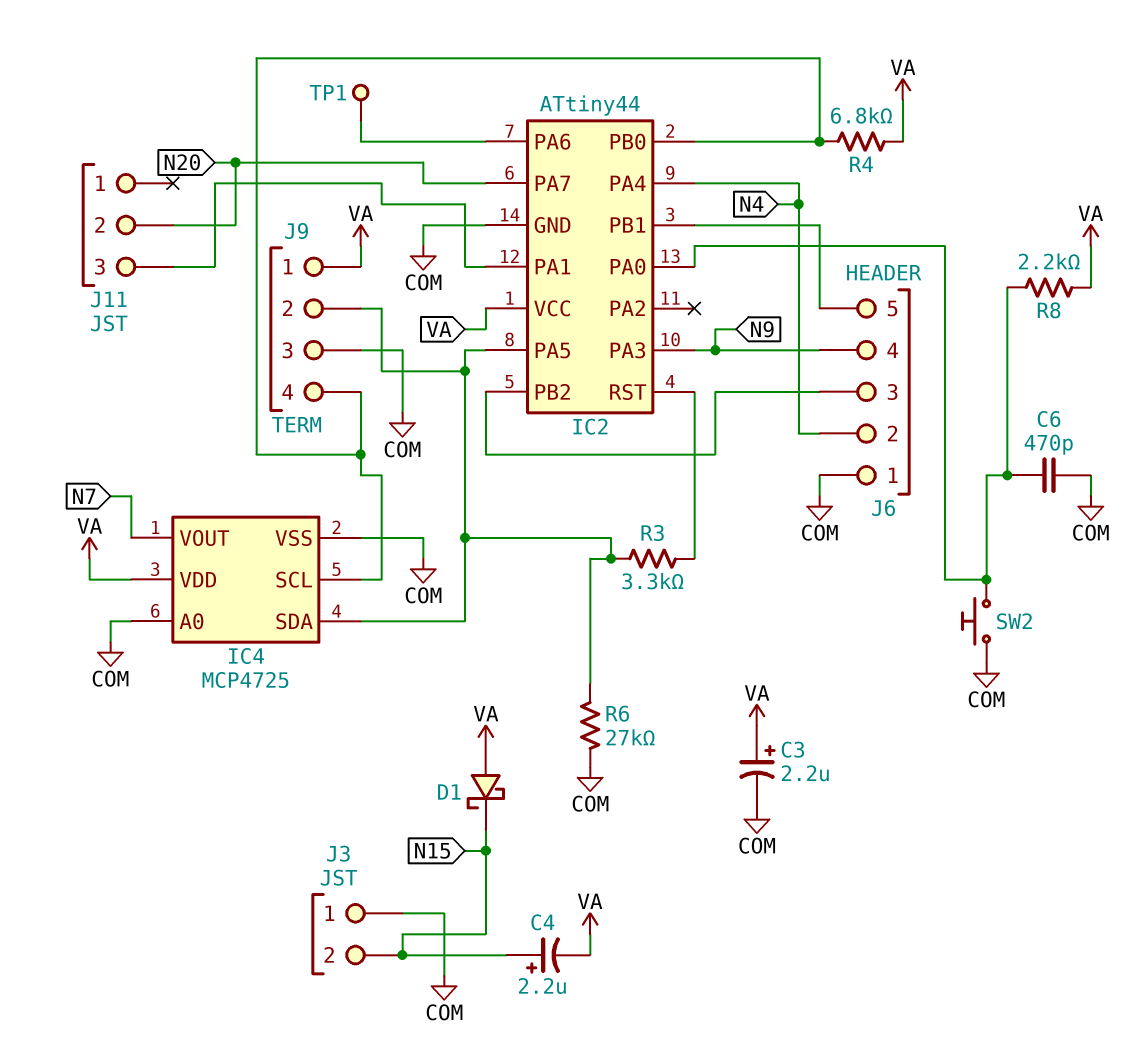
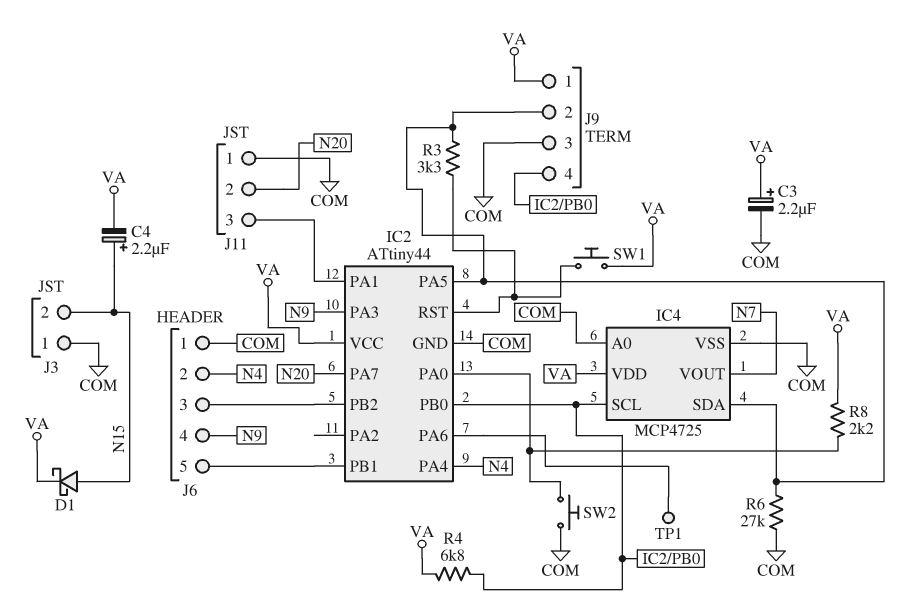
C6: 470pF (COM, IC2/PA0) -> none
D1: schottky (A VA, K N15) -> schottky (A N15, K VA)
J11 pin 1: none -> COM
SW1: none -> button (IC2/RST, VA)

